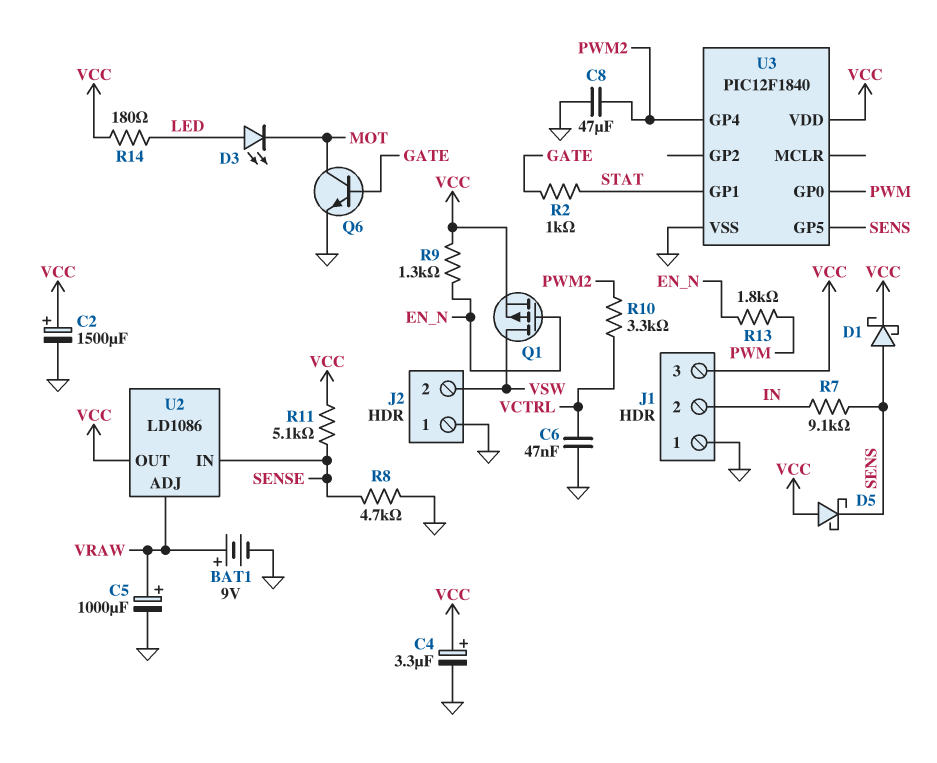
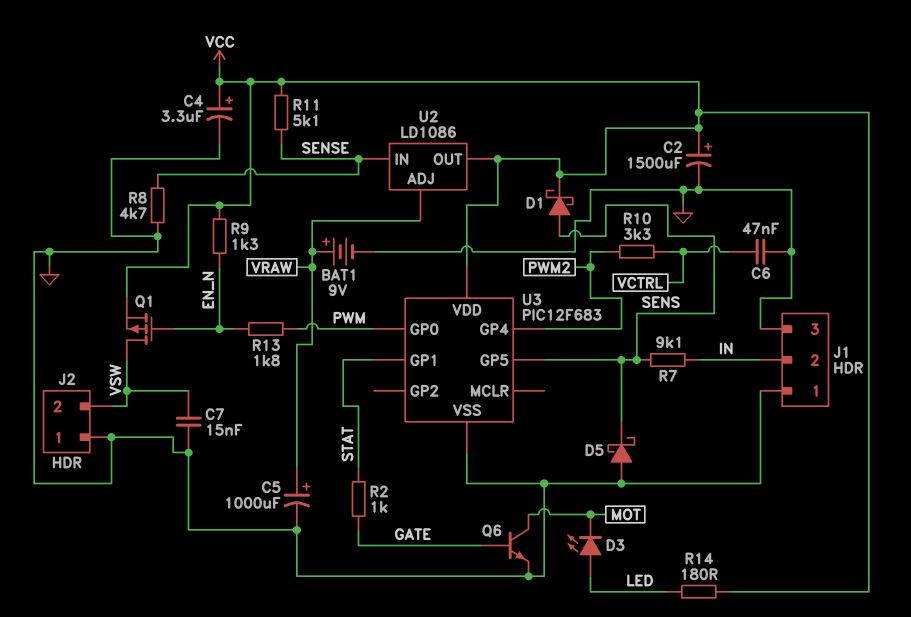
C7: none -> 15nF (GND, VSW)
C8: 47uF (GND, PWM2) -> none
D5: schottky (A VCC, K SENS) -> schottky (A GND, K SENS)
J1 pin 3: VCC -> GND
U3: PIC12F1840 -> PIC12F683

